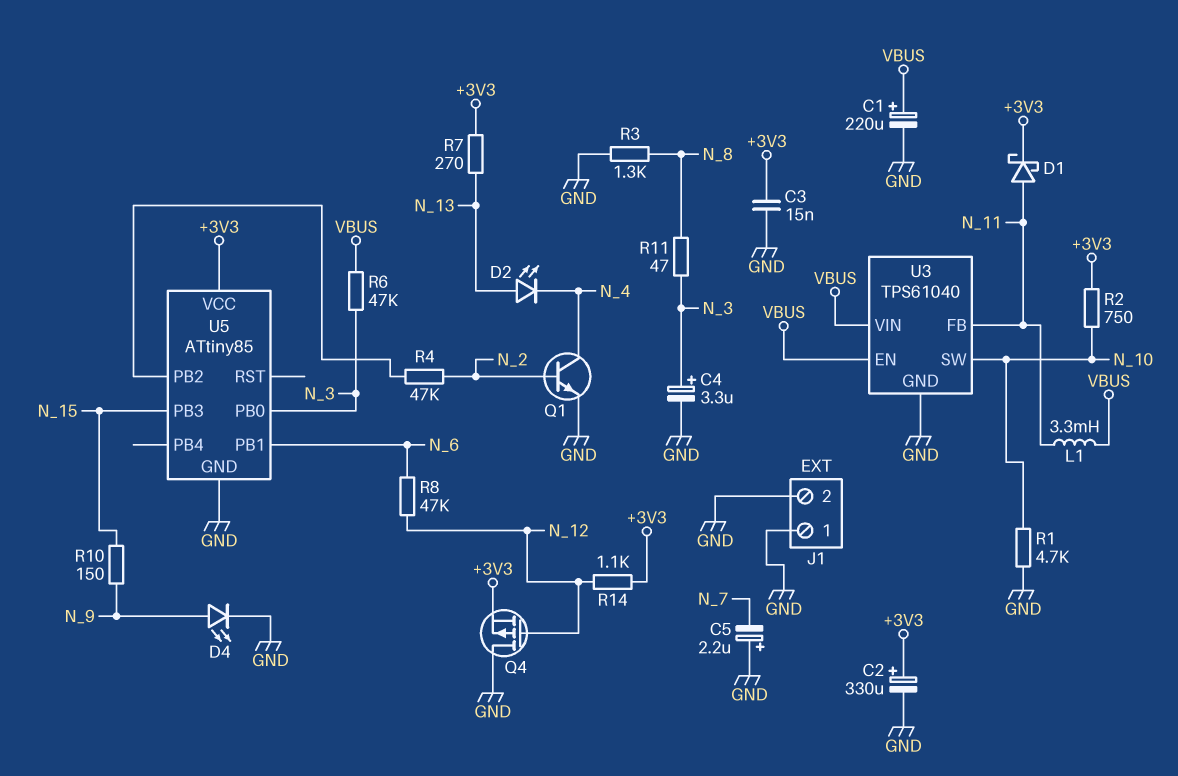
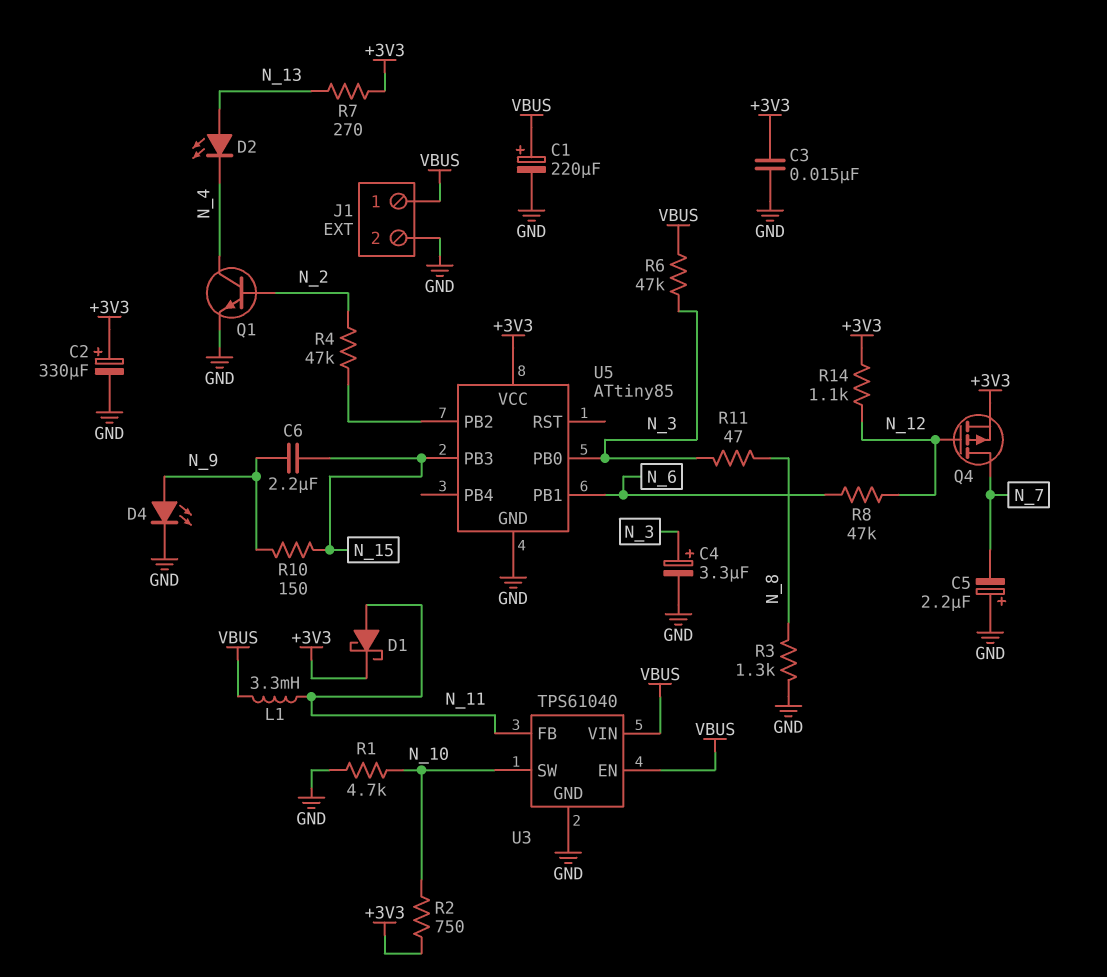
C6: none -> 2.2uF (N_9, N_15)
J1 pin 1: GND -> VBUS
Q4: PMOS (G N_12, D GND, S +3V3) -> PMOS (G N_12, D N_7, S +3V3)

